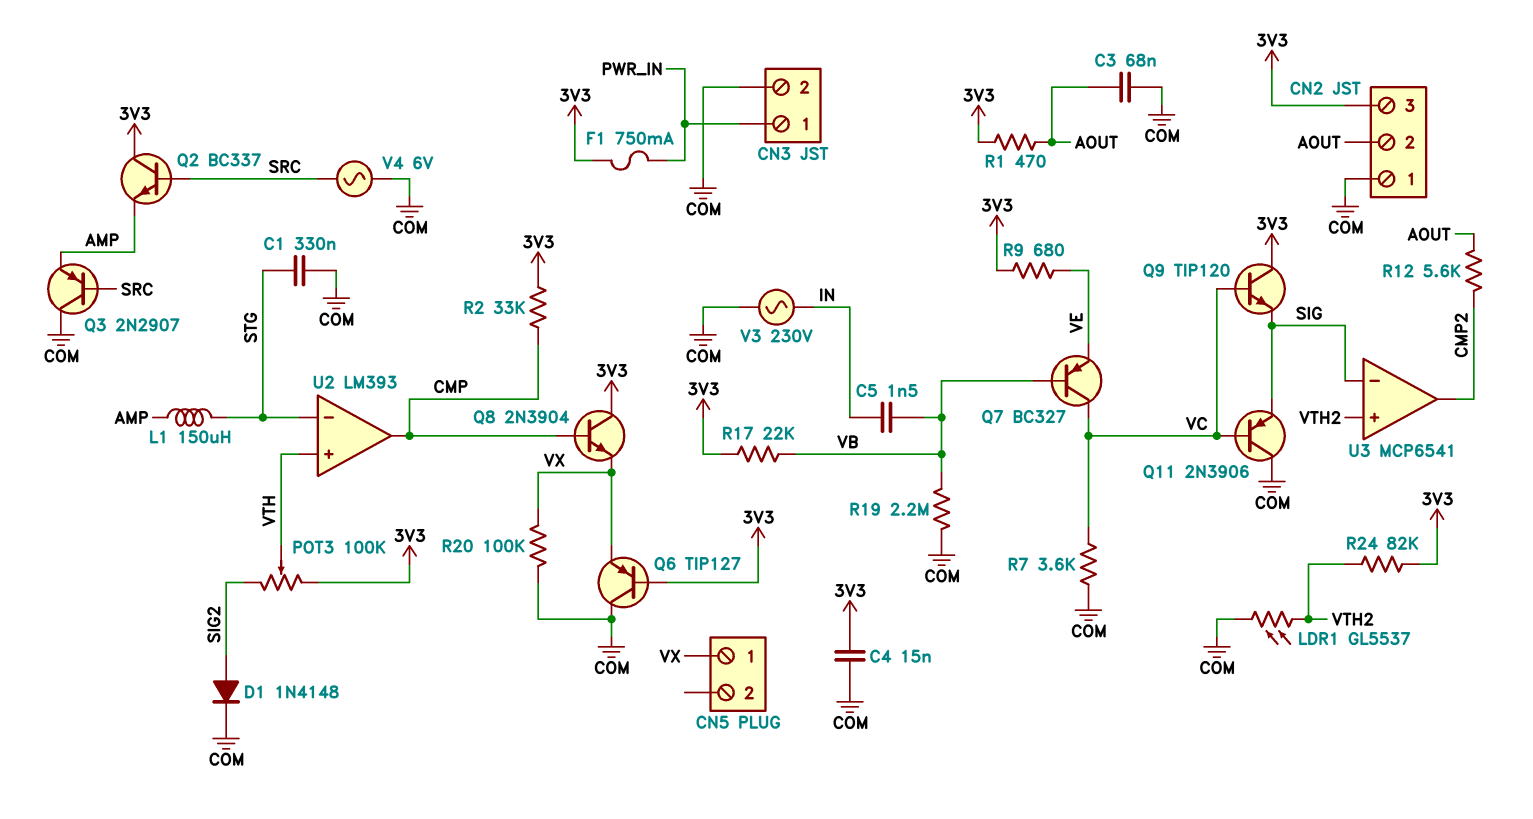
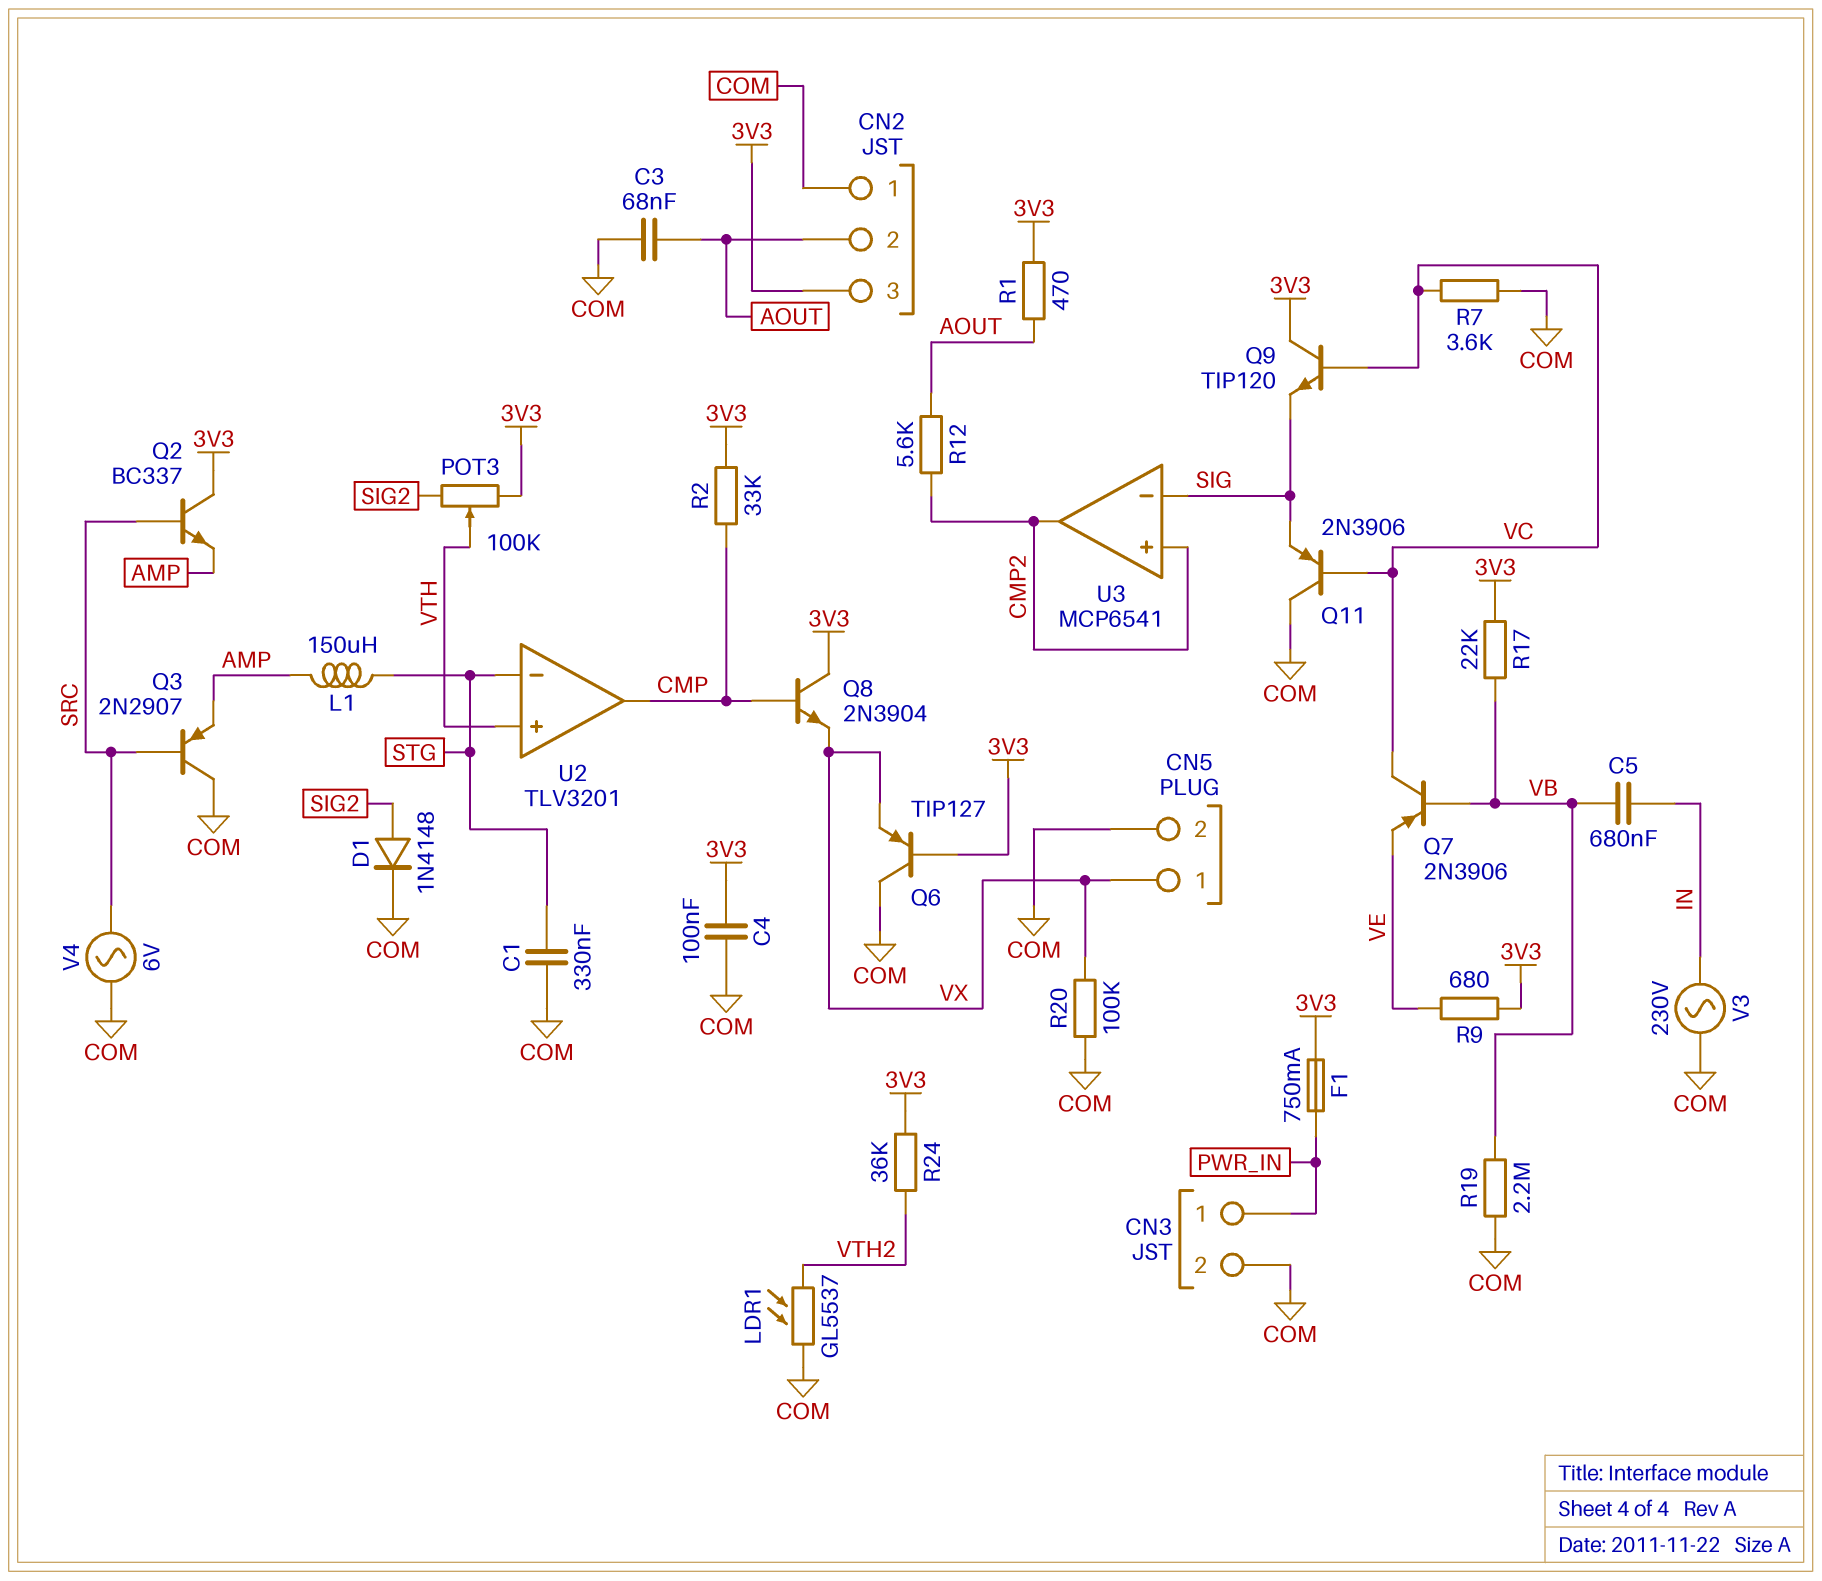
C4: 15nF (3V3, COM) -> 100nF (3V3, COM)
C5: 1.5nF (IN, VB) -> 680nF (IN, VB)
CN5 pin 2: none -> COM
Q7: PNP BC327 (B VB, C VC, E VE) -> PNP 2N3906 (B VB, C VC, E VE)
R24: 82k (3V3, VTH2) -> 36k (3V3, VTH2)
U2: LM393 -> TLV3201
U3 pin in+: VTH2 -> CMP2

